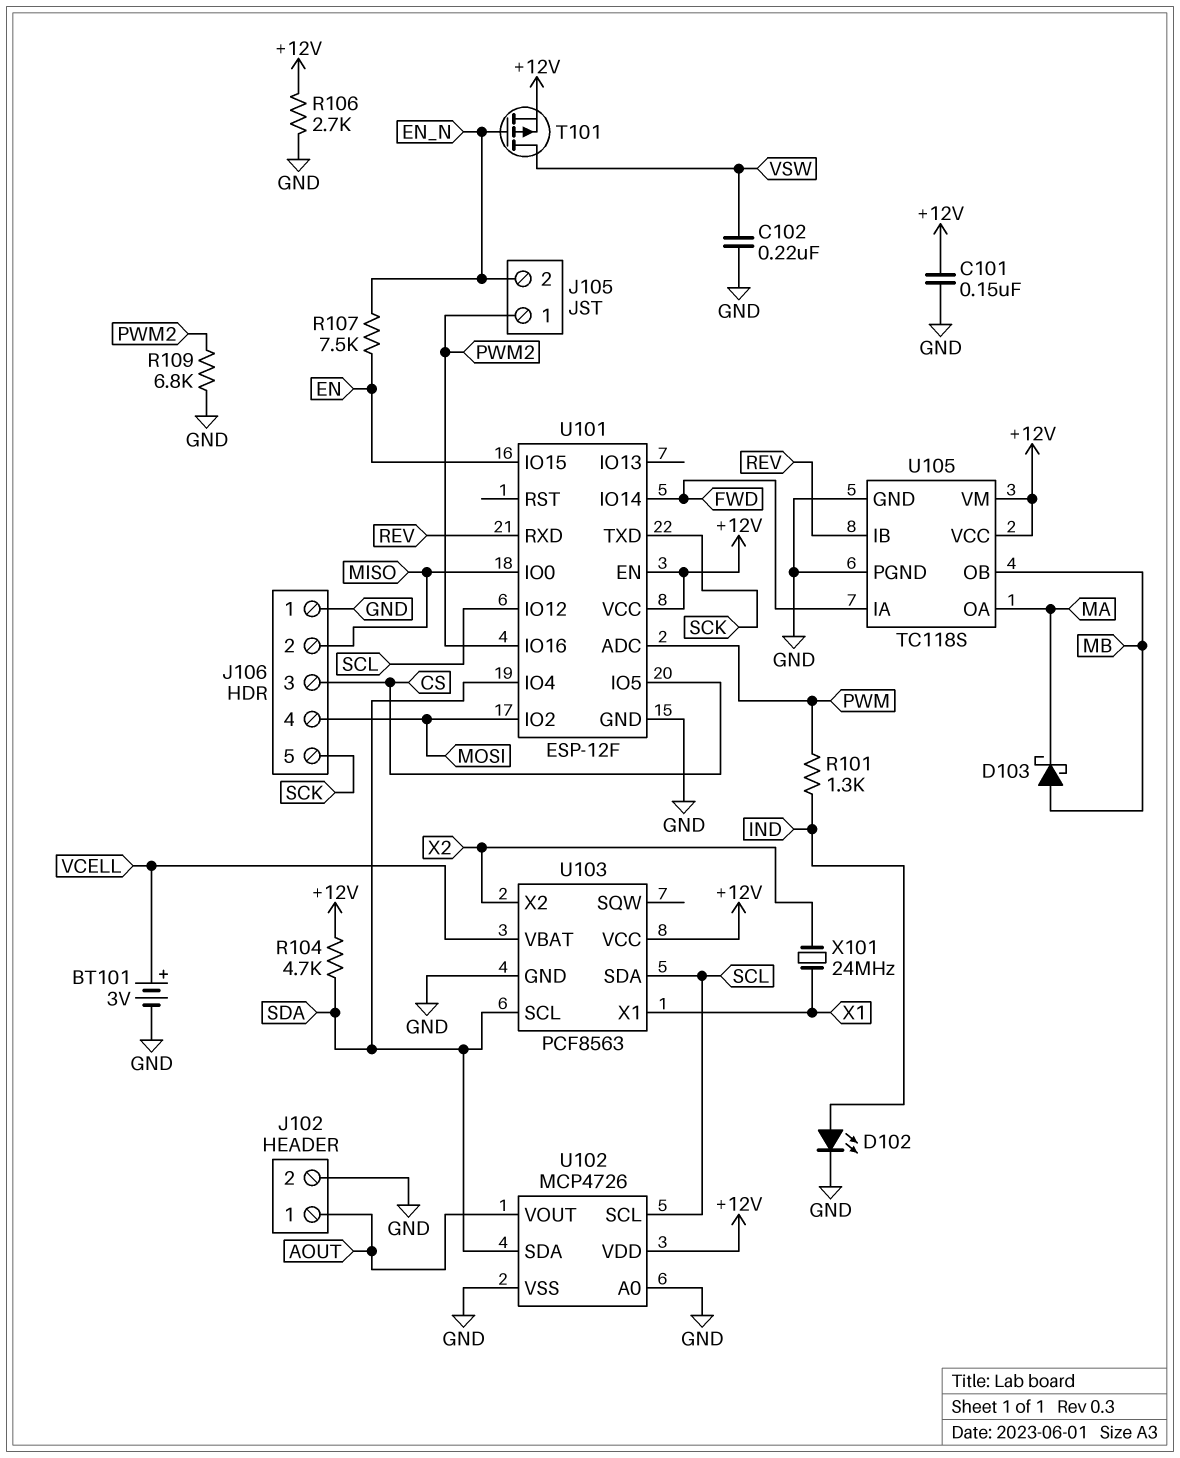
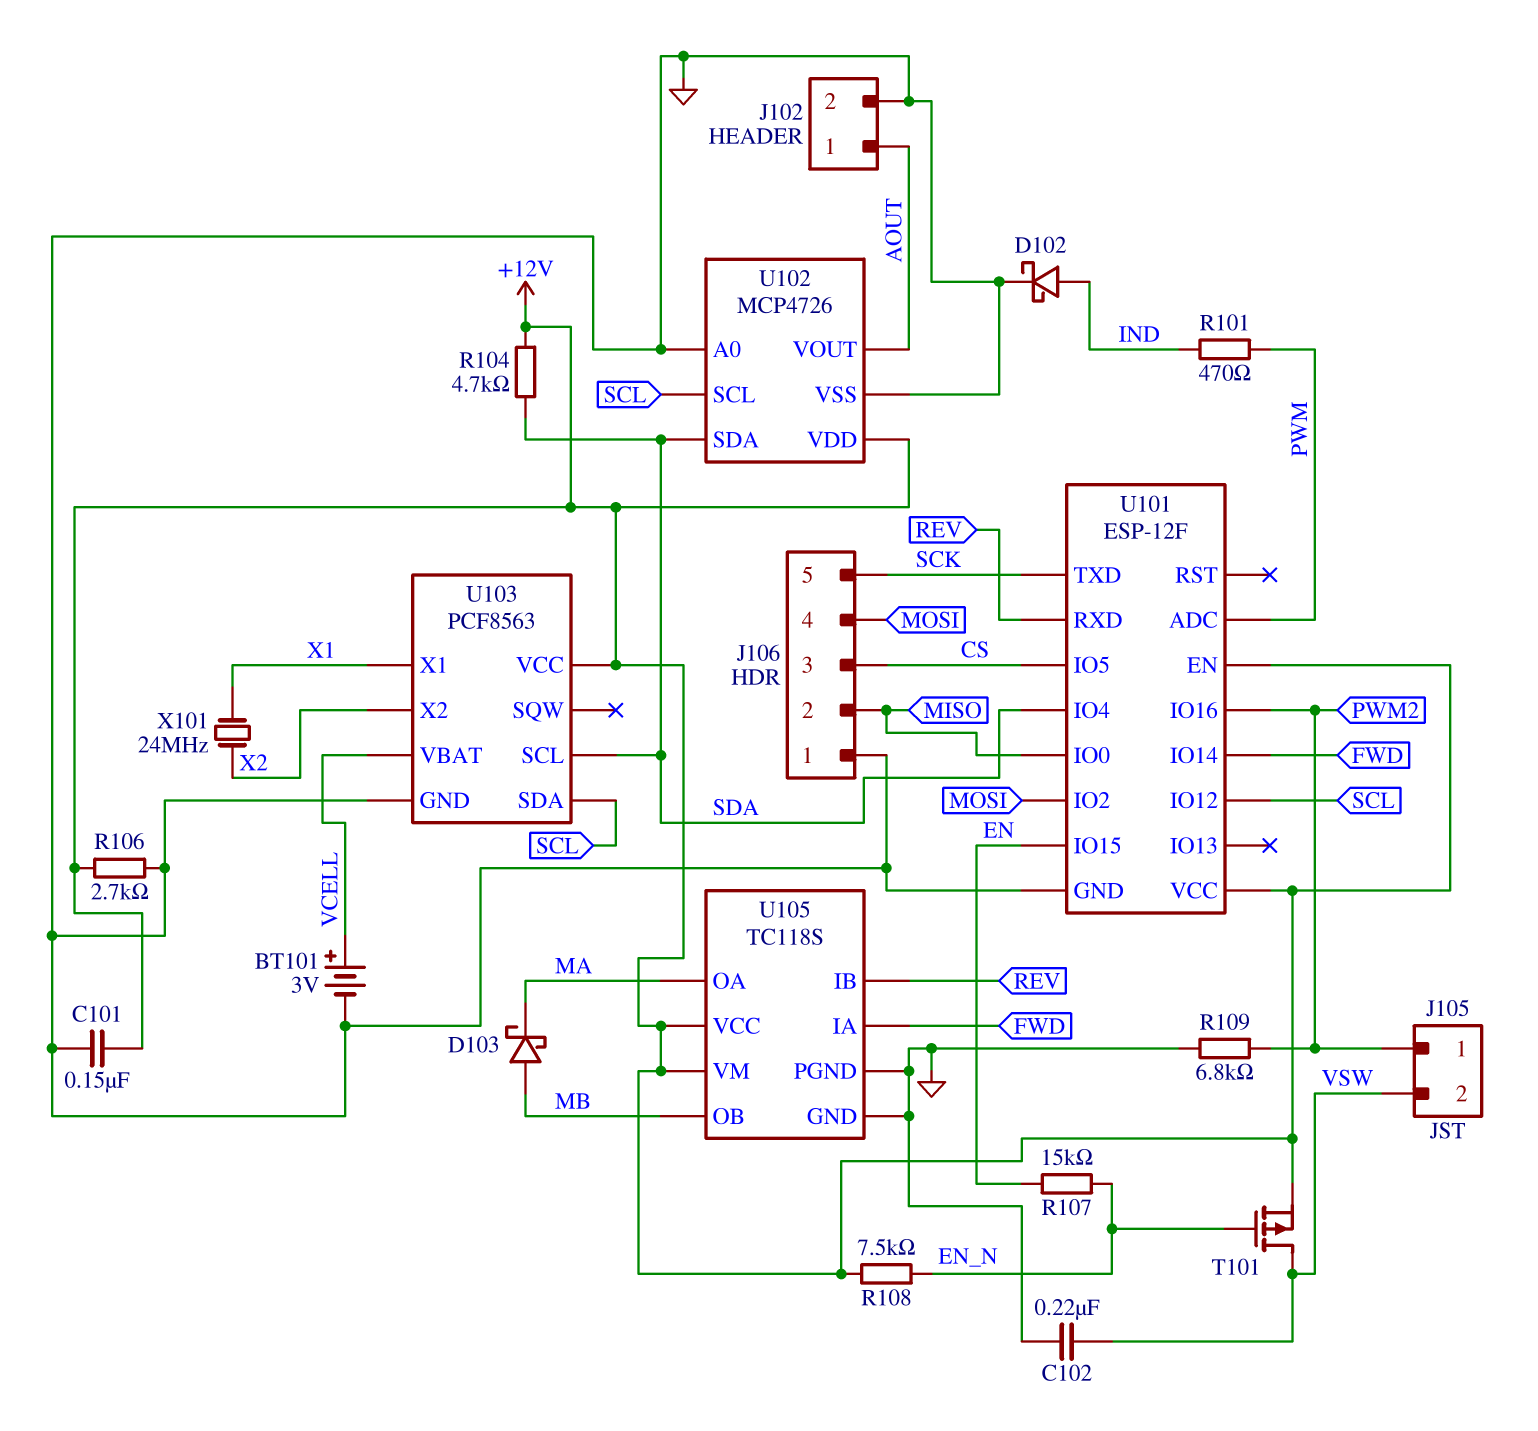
D102: LED (A IND, K GND) -> schottky (A IND, K GND)
J105 pin 2: EN_N -> VSW
R101: 1.3k (IND, PWM) -> 470 (IND, PWM)
R107: 7.5k (EN, EN_N) -> 15k (EN, EN_N)
R108: none -> 7.5k (+12V, EN_N)

